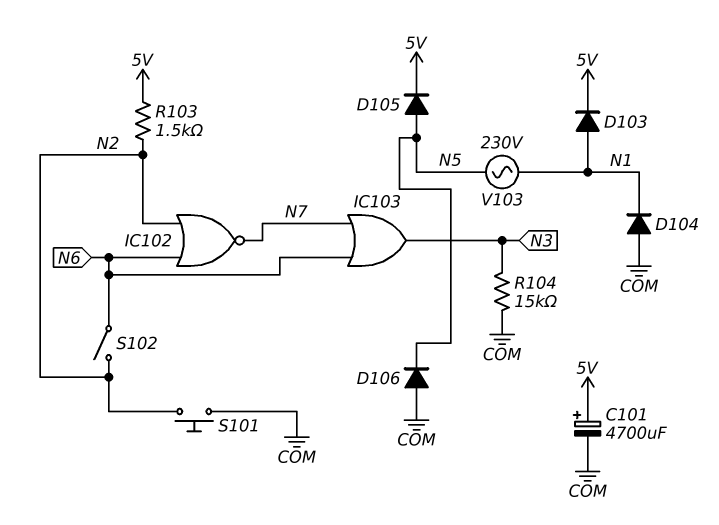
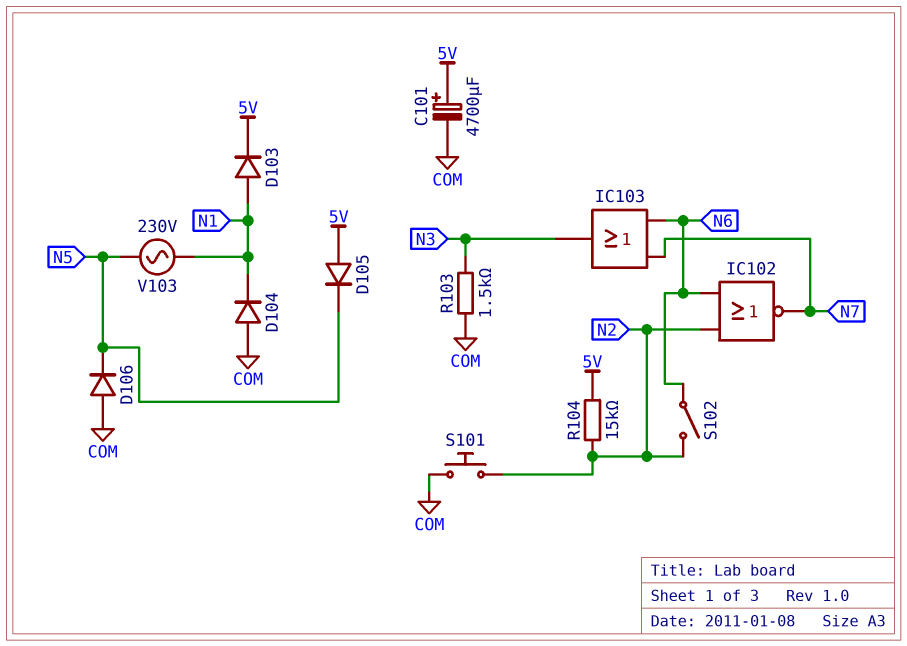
D105: diode (A N5, K 5V) -> diode (A 5V, K N5)
R103: 1.5k (5V, N2) -> 1.5k (COM, N3)
R104: 15k (COM, N3) -> 15k (5V, N2)

